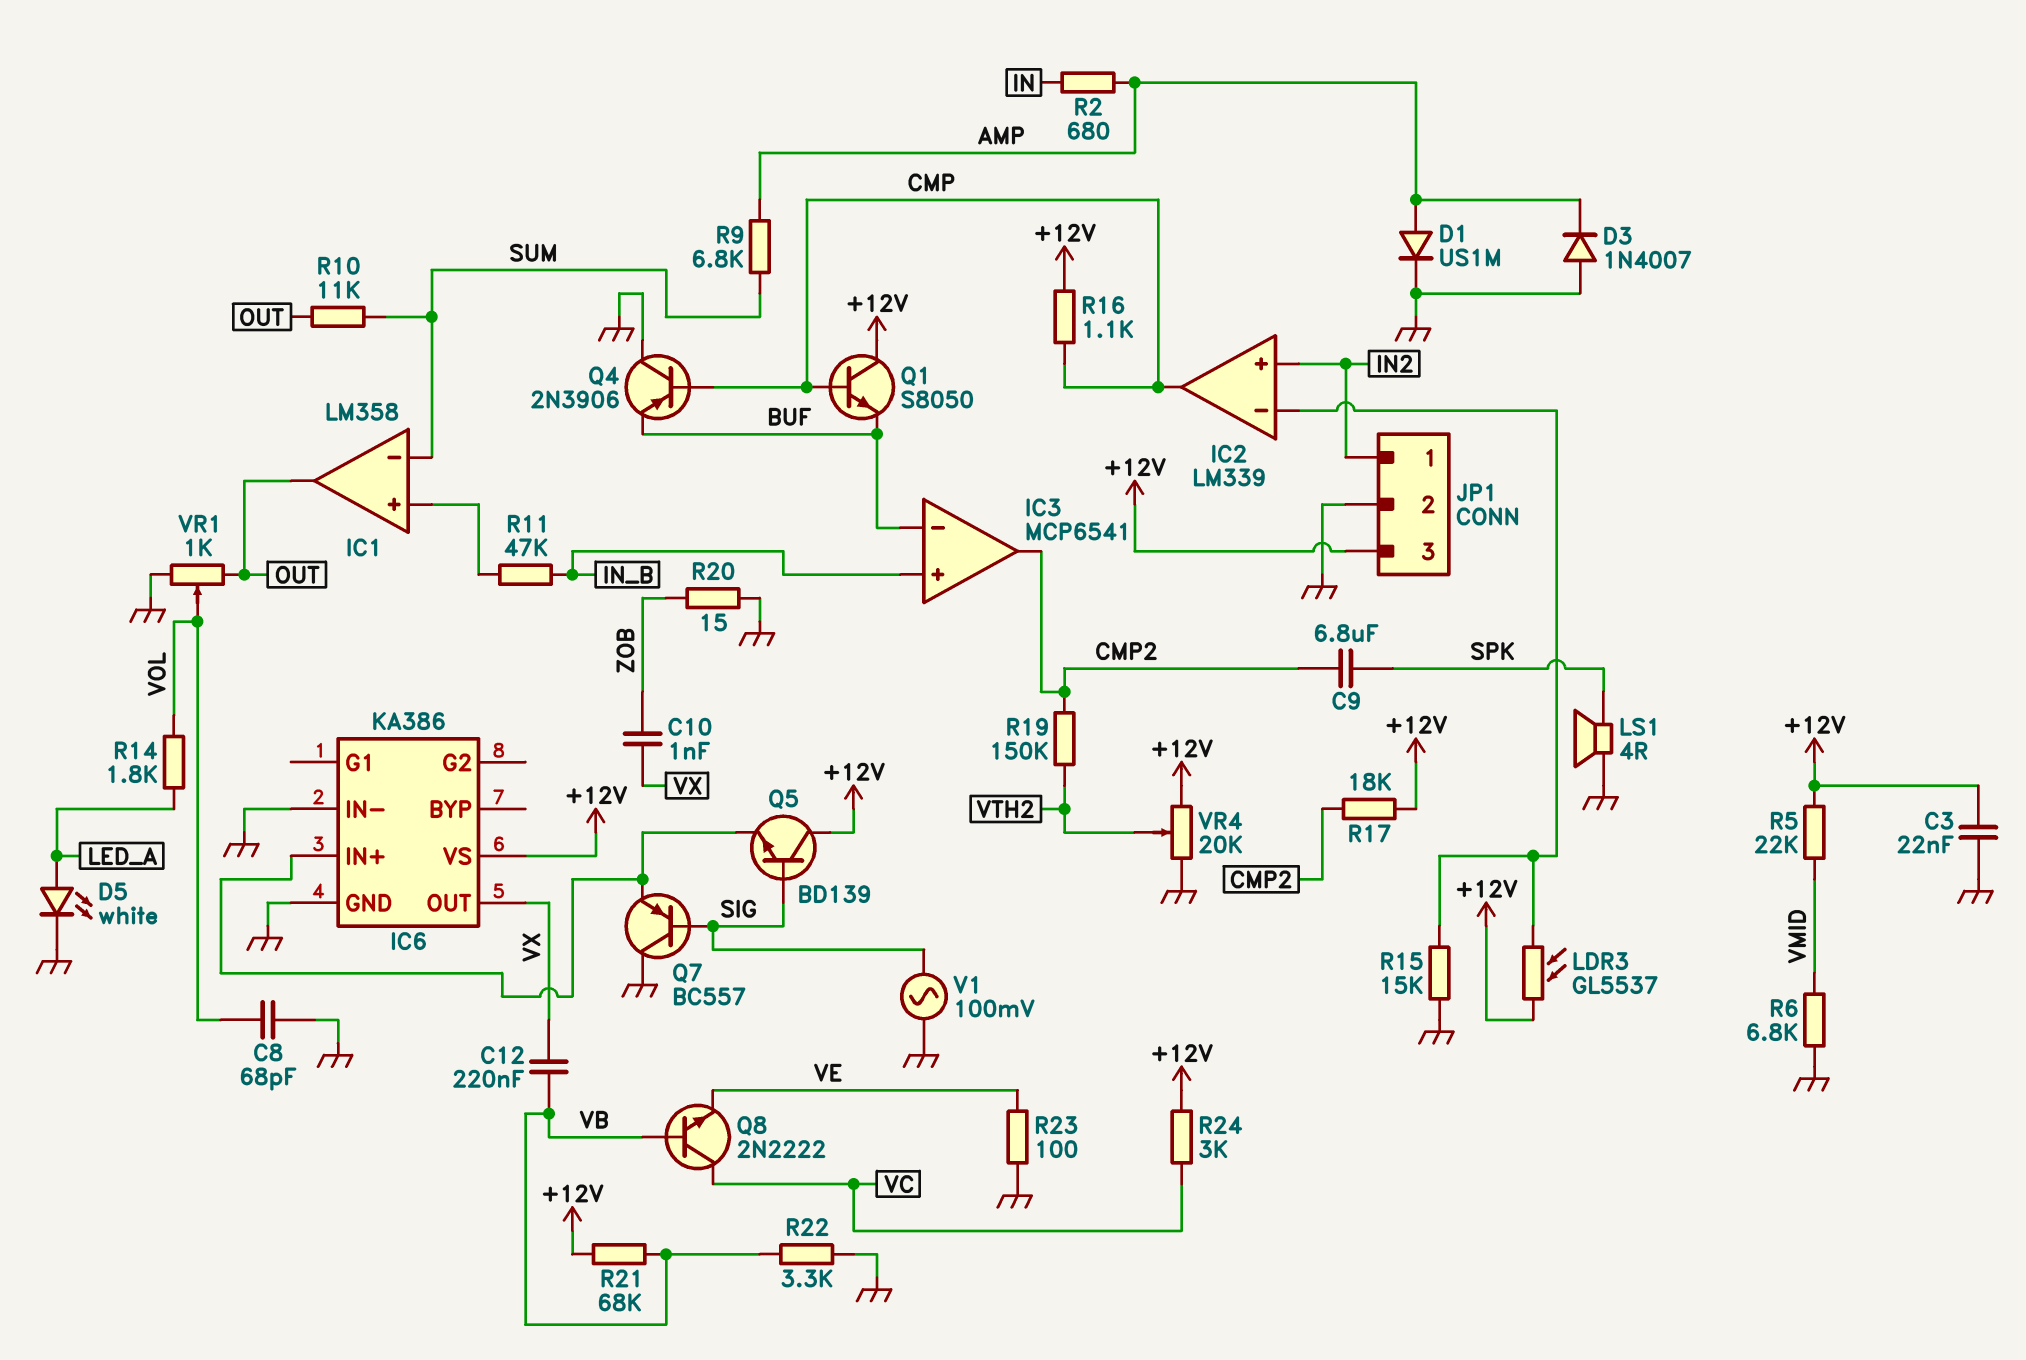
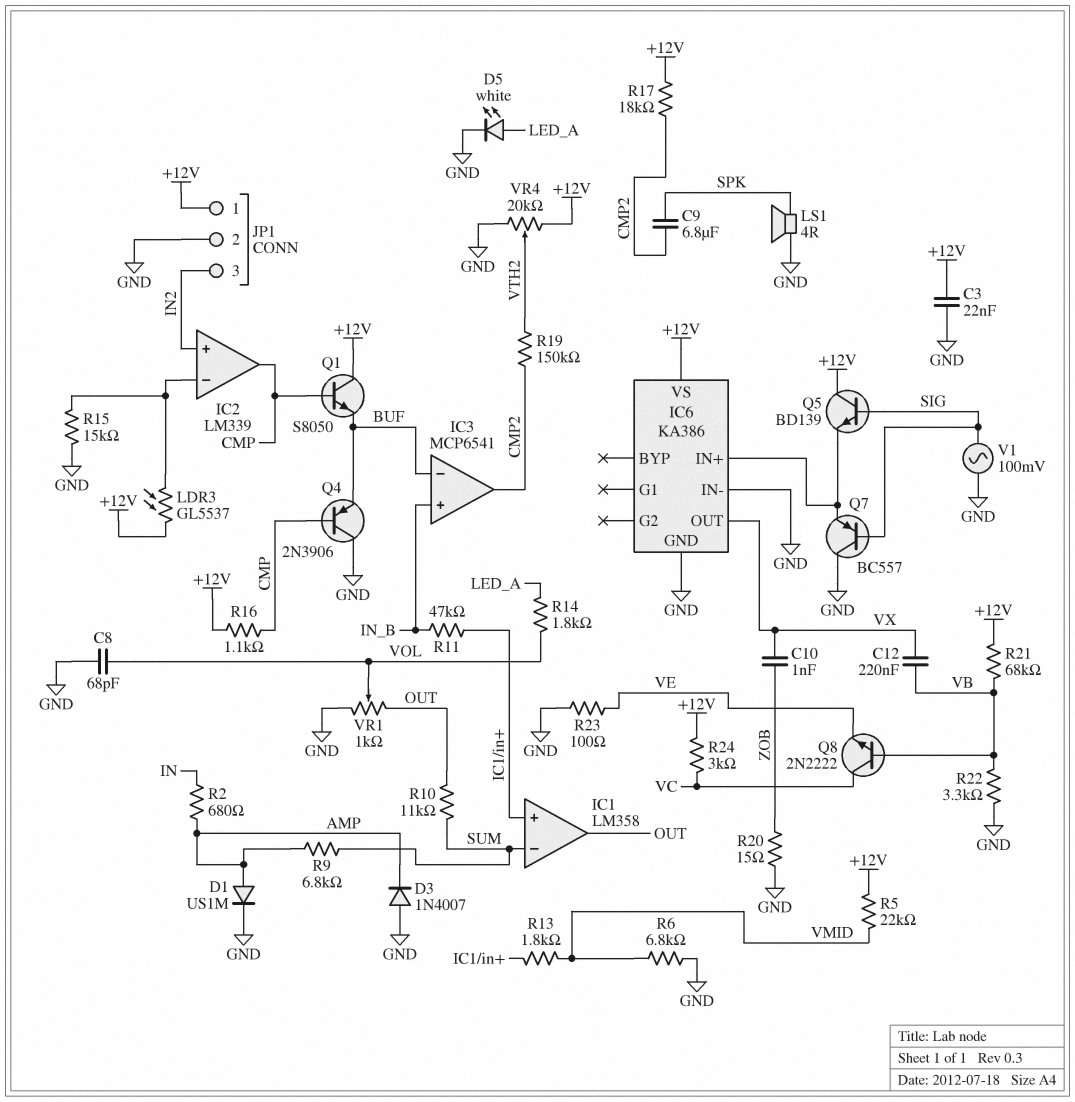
JP1 pin 1: IN2 -> +12V
JP1 pin 3: +12V -> IN2
R13: none -> 1.8k (IC1/in+, VMID)

